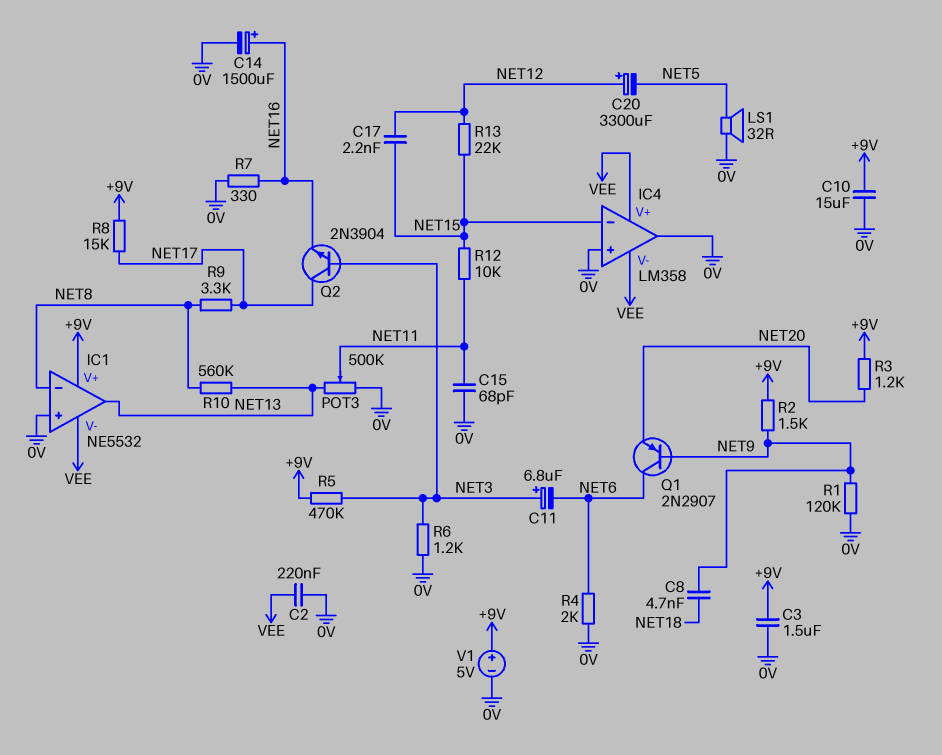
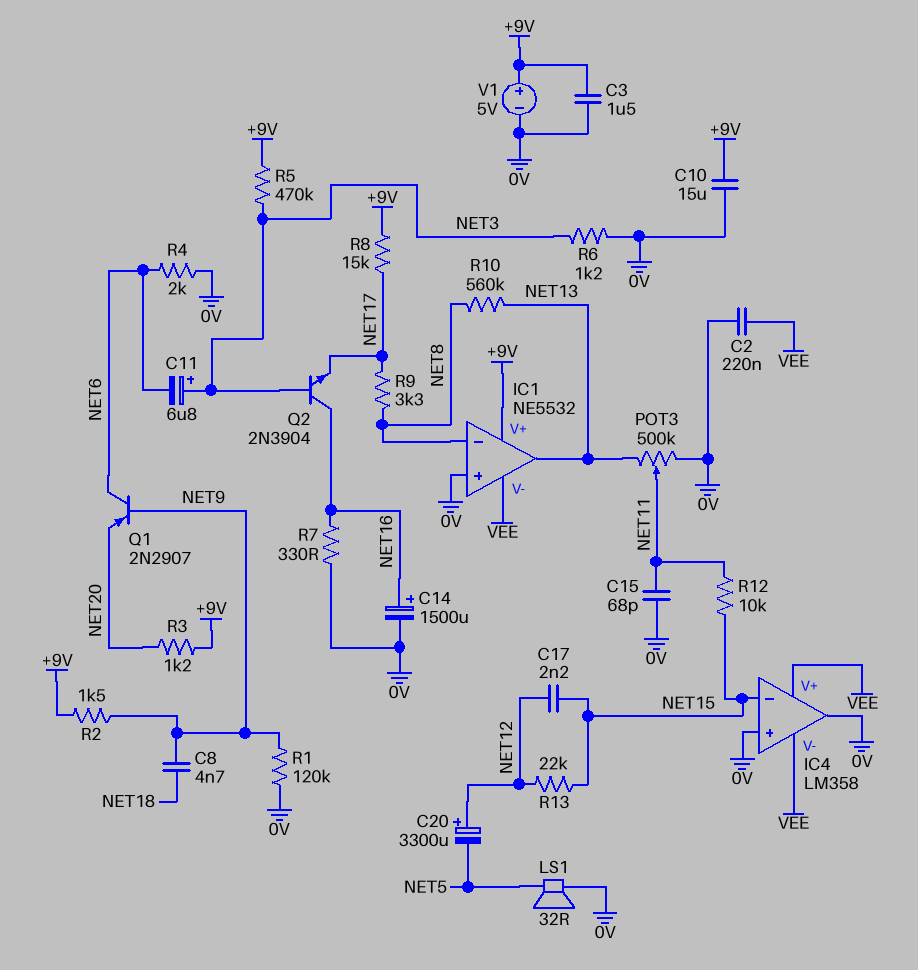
Q2: NPN 2N3904 (B NET3, C NET17, E NET16) -> NPN 2N3904 (B NET3, C NET16, E NET17)

